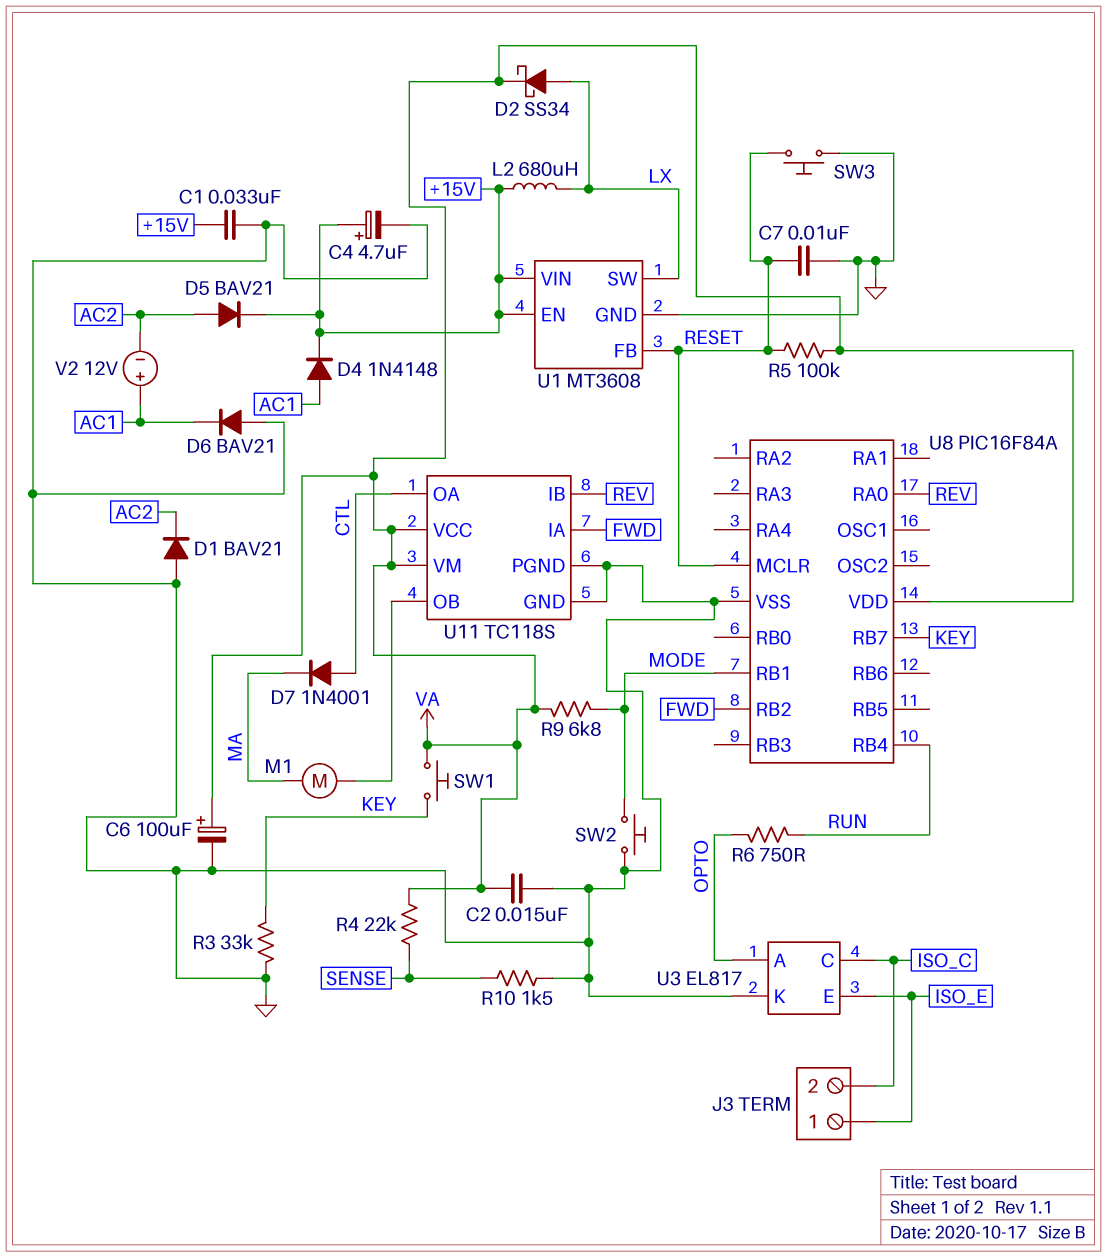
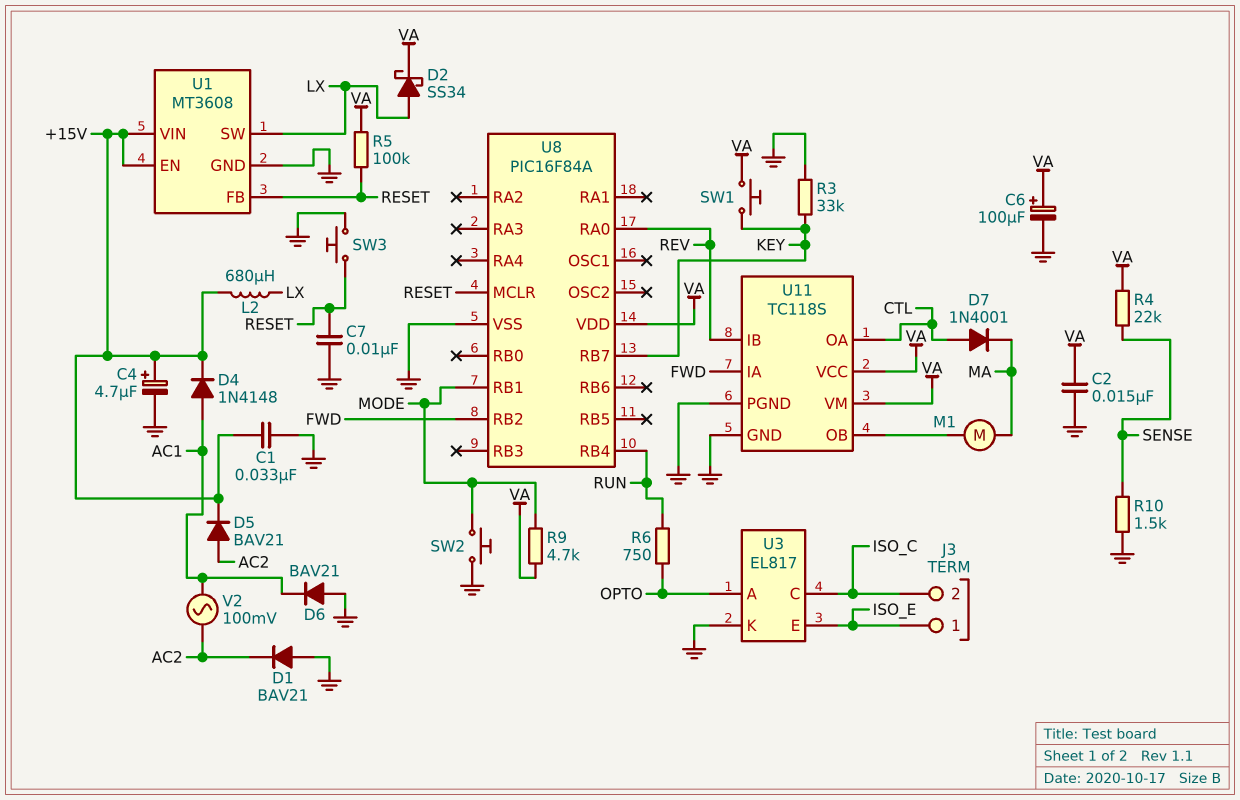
R9: 6.8k (MODE, VA) -> 4.7k (MODE, VA)
V2: 12V (plus AC1, minus AC2) -> AC 100mV (AC1, AC2)

